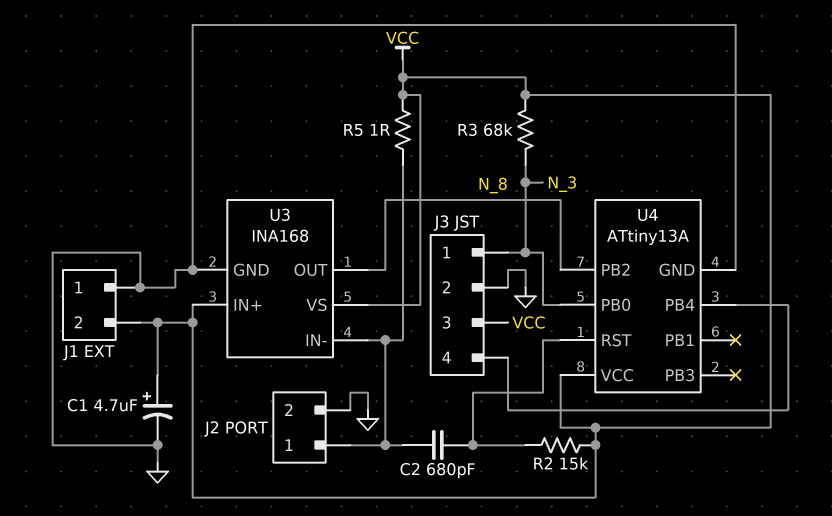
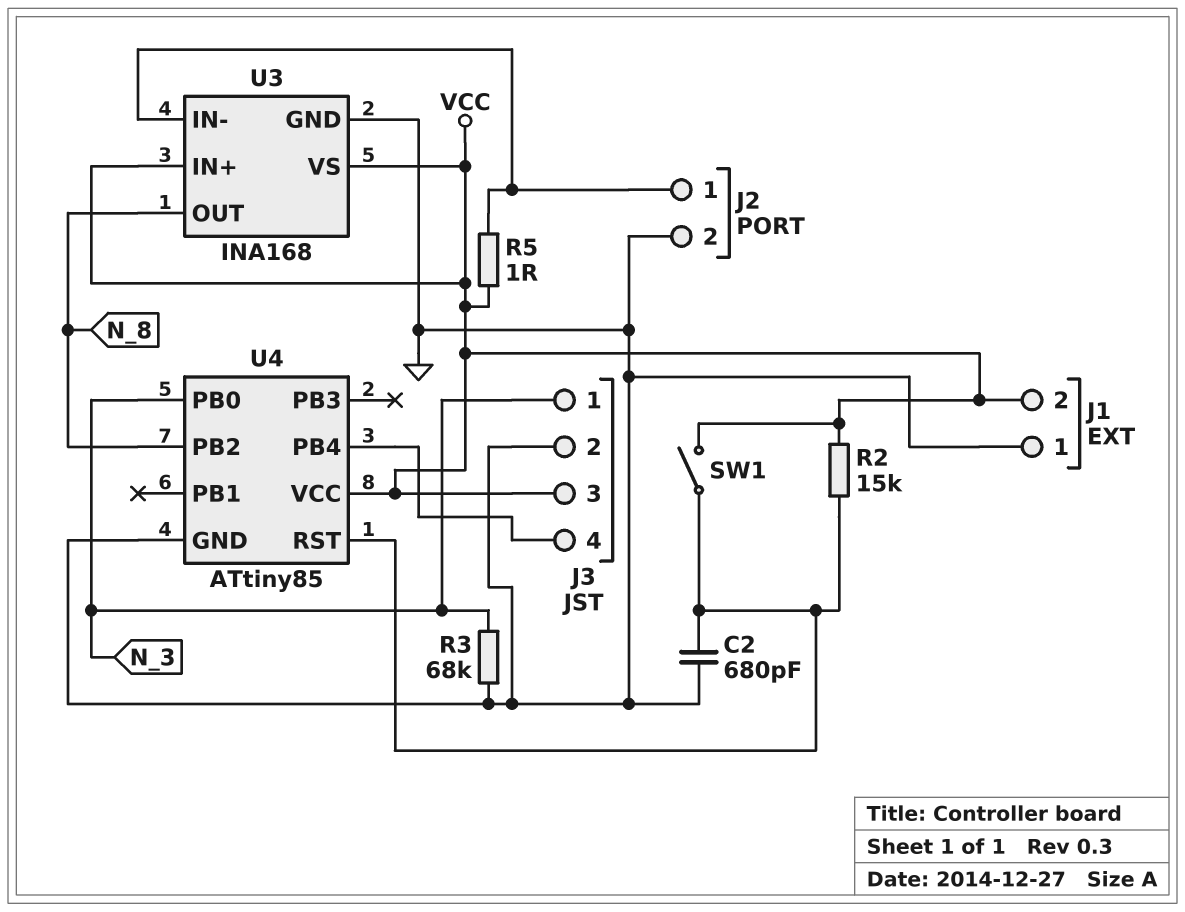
C1: 4.7uF (plus VCC, minus GND) -> none
C2: 680pF (J2/1, U4/RST) -> 680pF (GND, U4/RST)
R3: 68k (N_3, VCC) -> 68k (GND, N_3)
SW1: none -> switch (U4/RST, VCC)
U4: ATtiny13A -> ATtiny85

